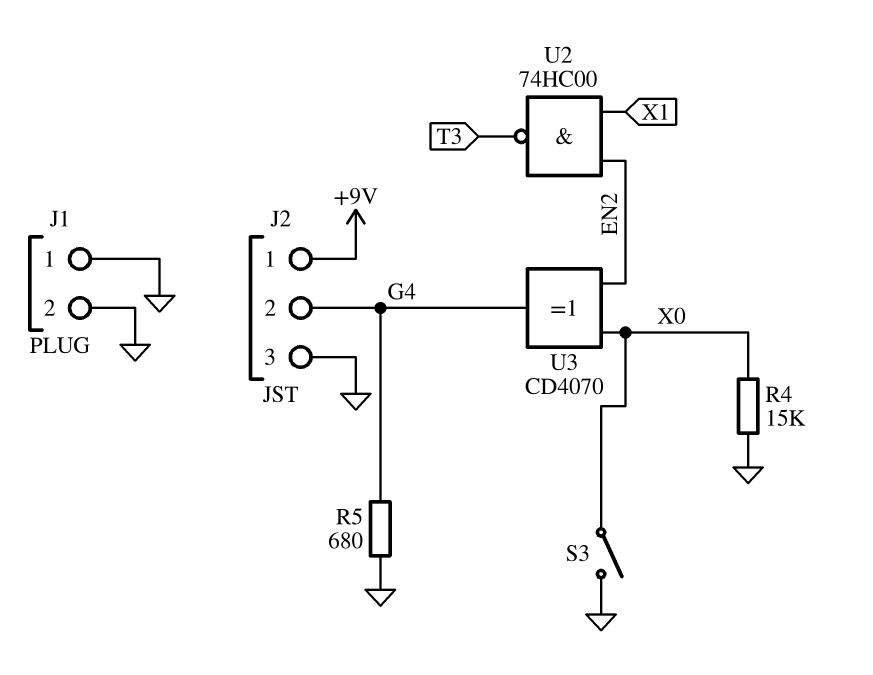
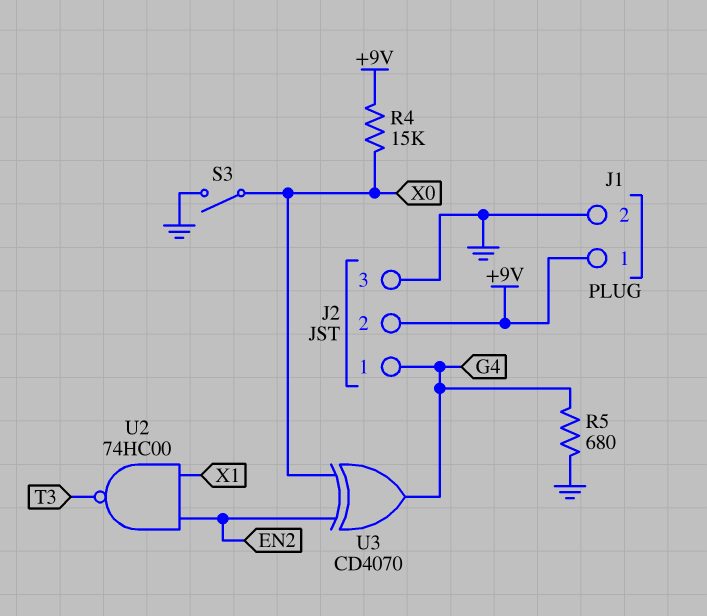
J1 pin 1: GND -> +9V
J2 pin 1: +9V -> G4
J2 pin 2: G4 -> +9V
R4: 15k (GND, X0) -> 15k (+9V, X0)

